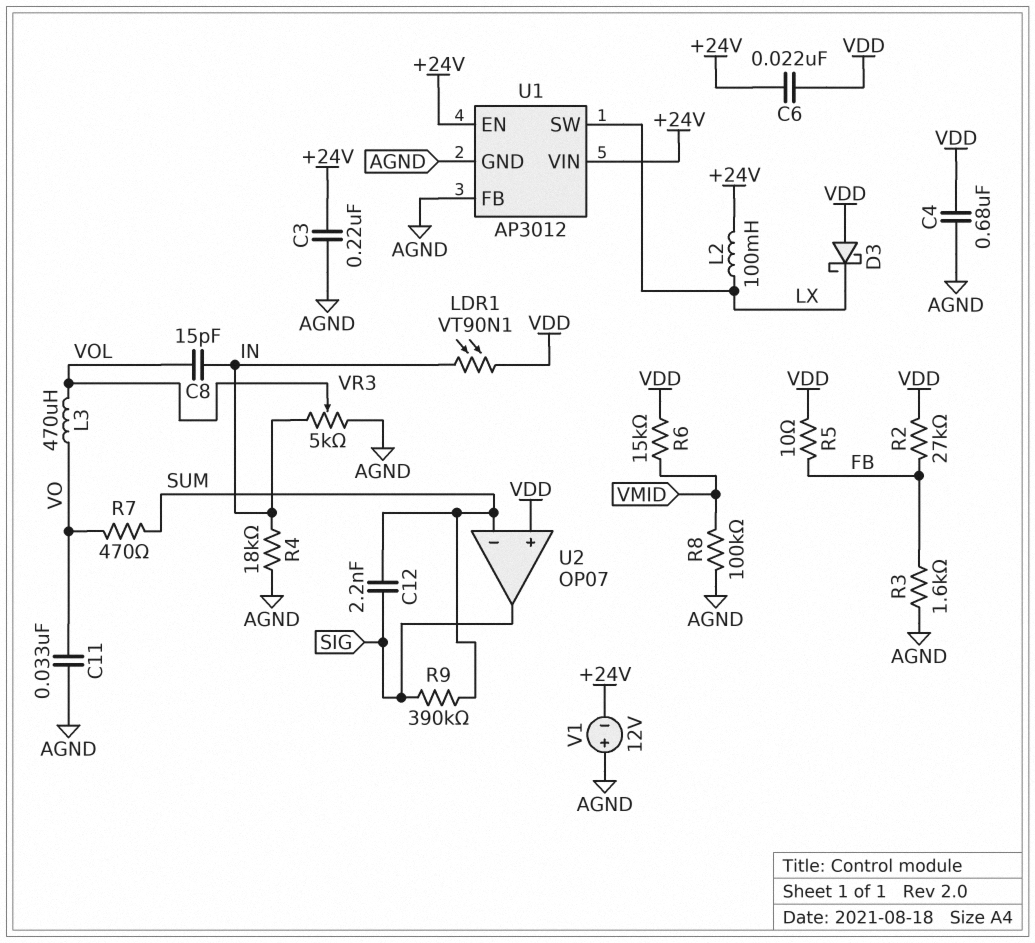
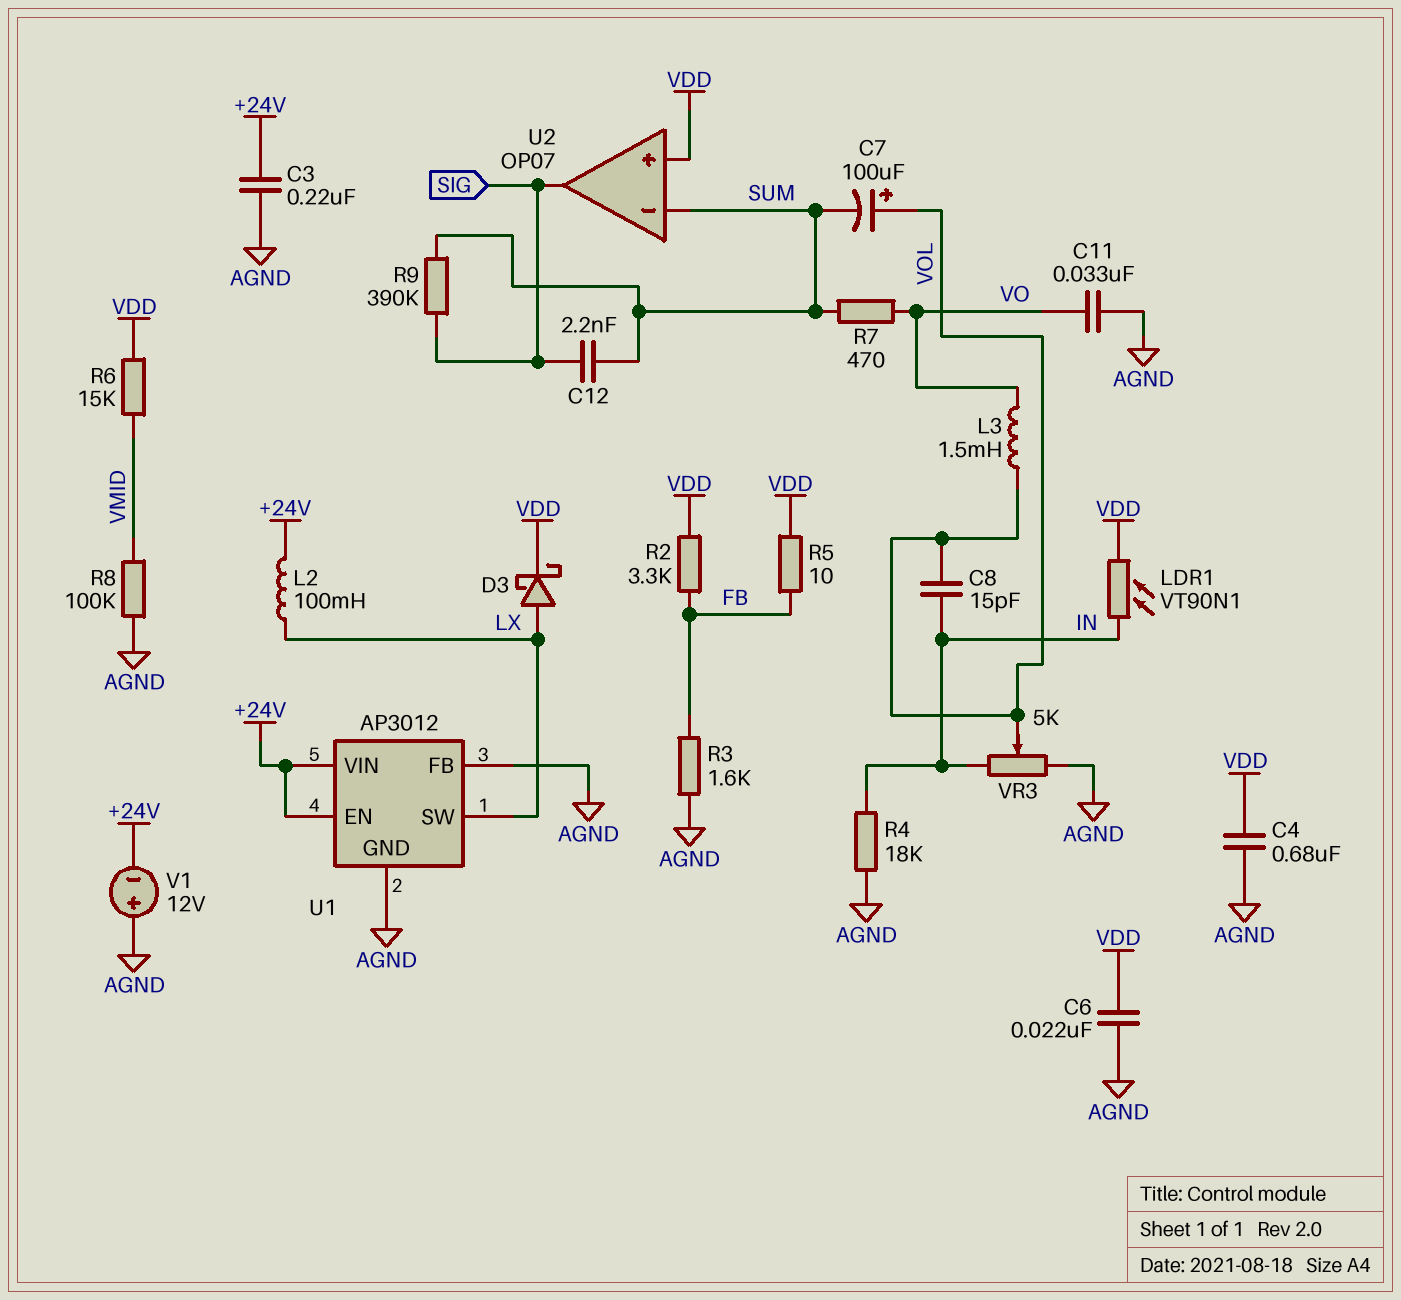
C6: 22nF (+24V, VDD) -> 22nF (AGND, VDD)
C7: none -> 100uF (plus VOL, minus SUM)
D3: schottky (A VDD, K LX) -> schottky (A LX, K VDD)
L3: 470uH (VO, VOL) -> 1.5mH (VO, VOL)
R2: 27k (FB, VDD) -> 3.3k (FB, VDD)

